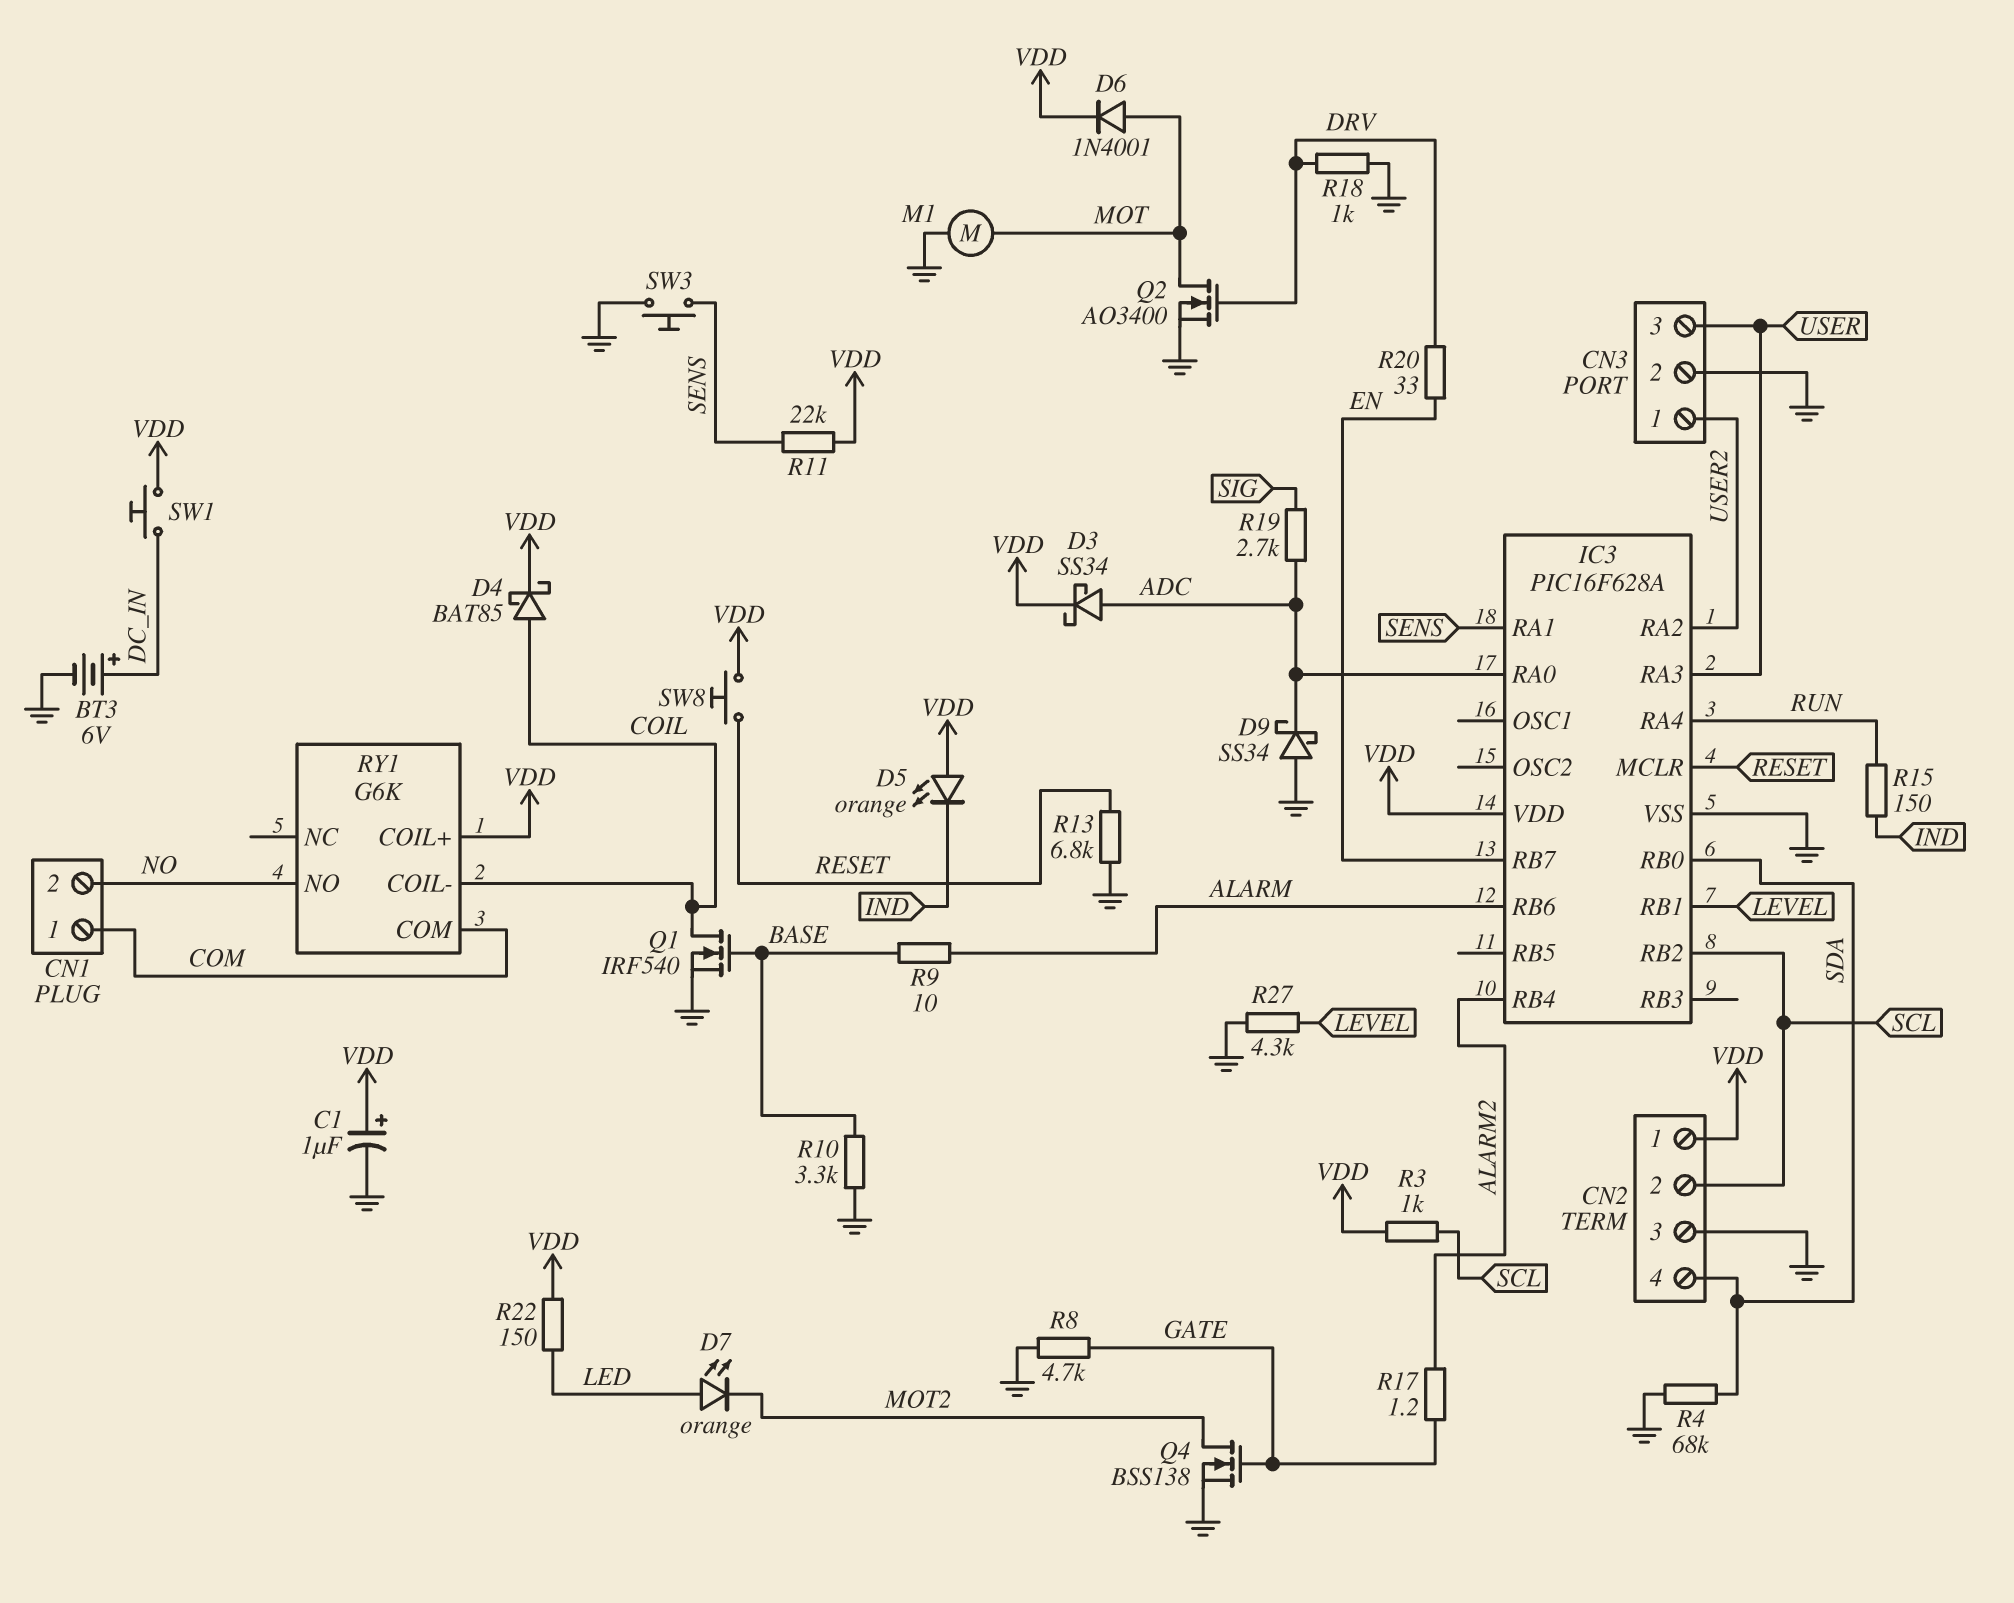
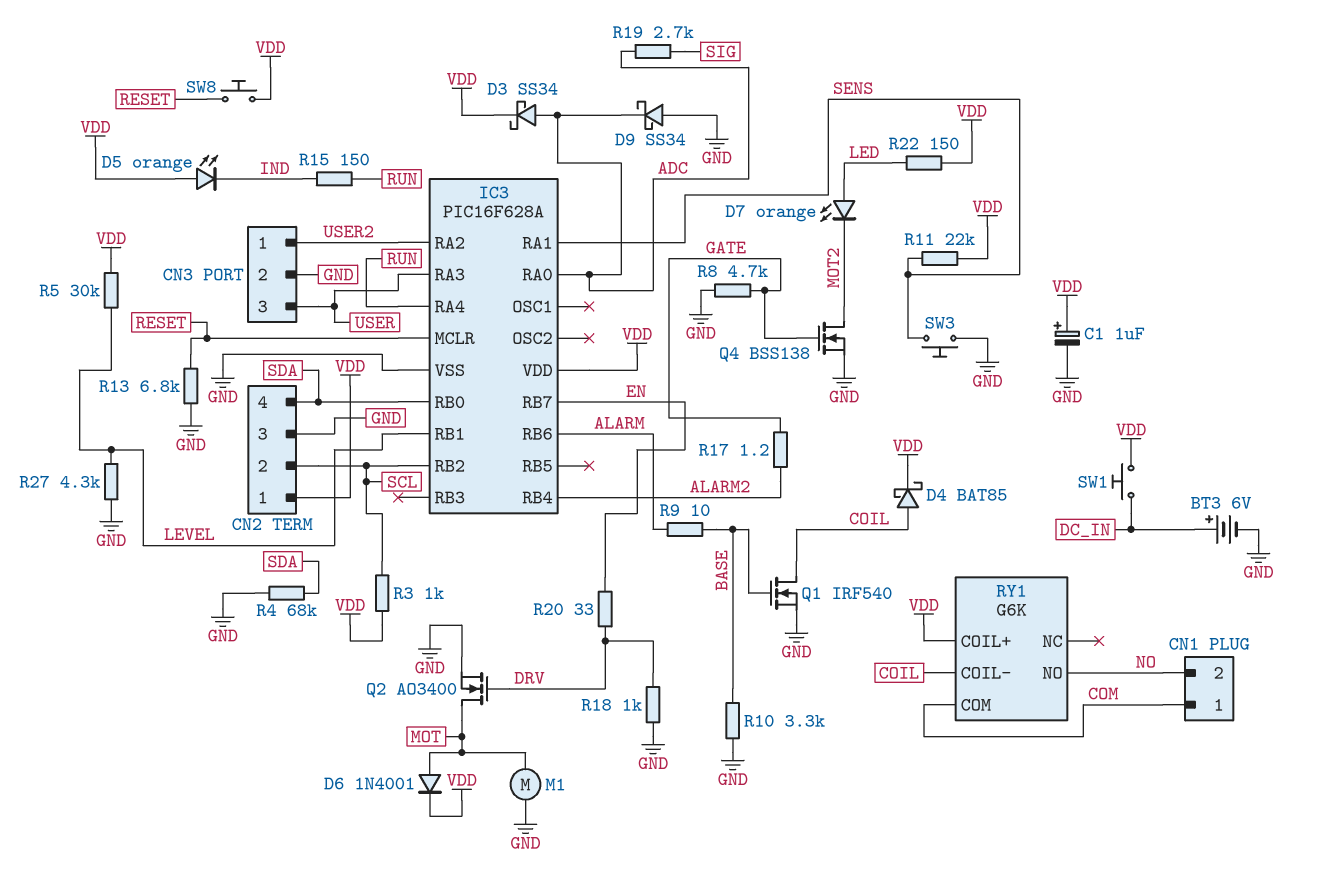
R5: none -> 30k (LEVEL, VDD)

